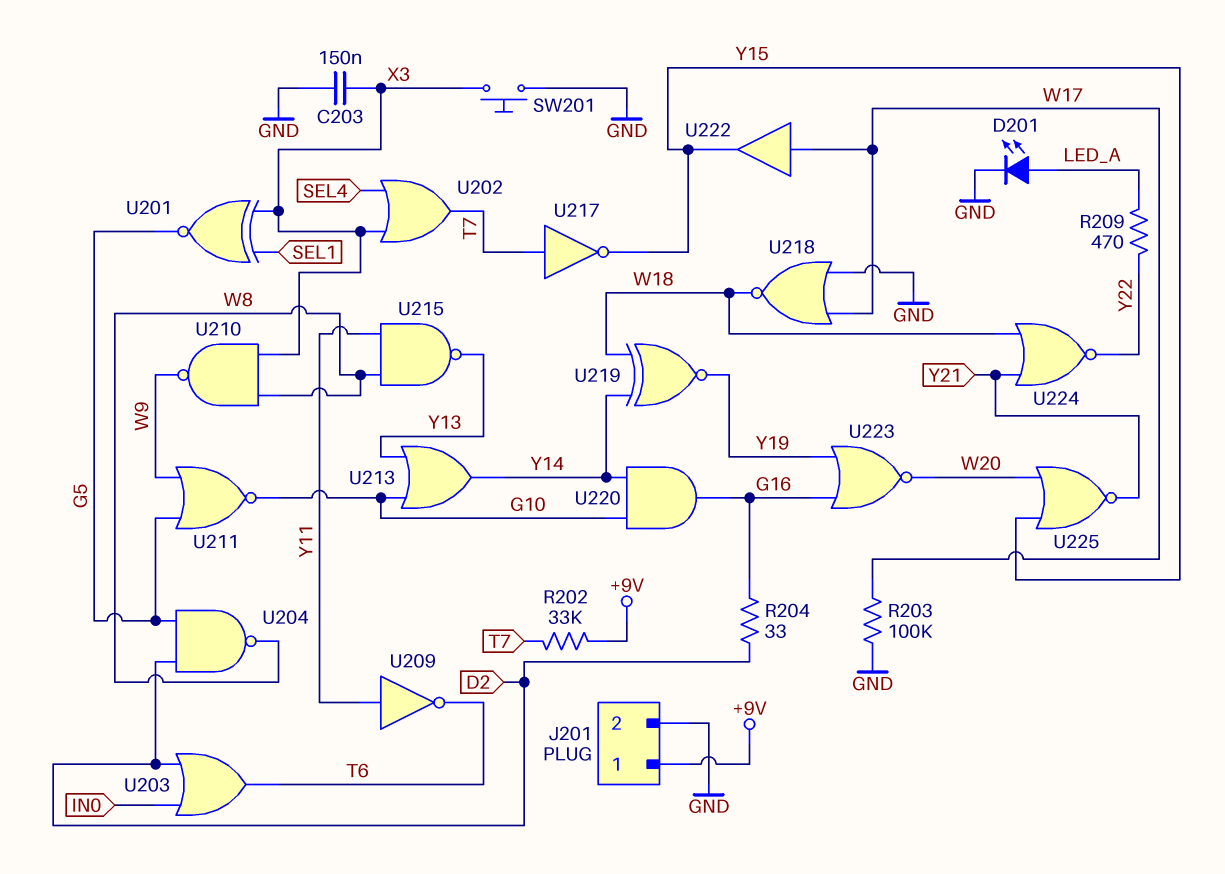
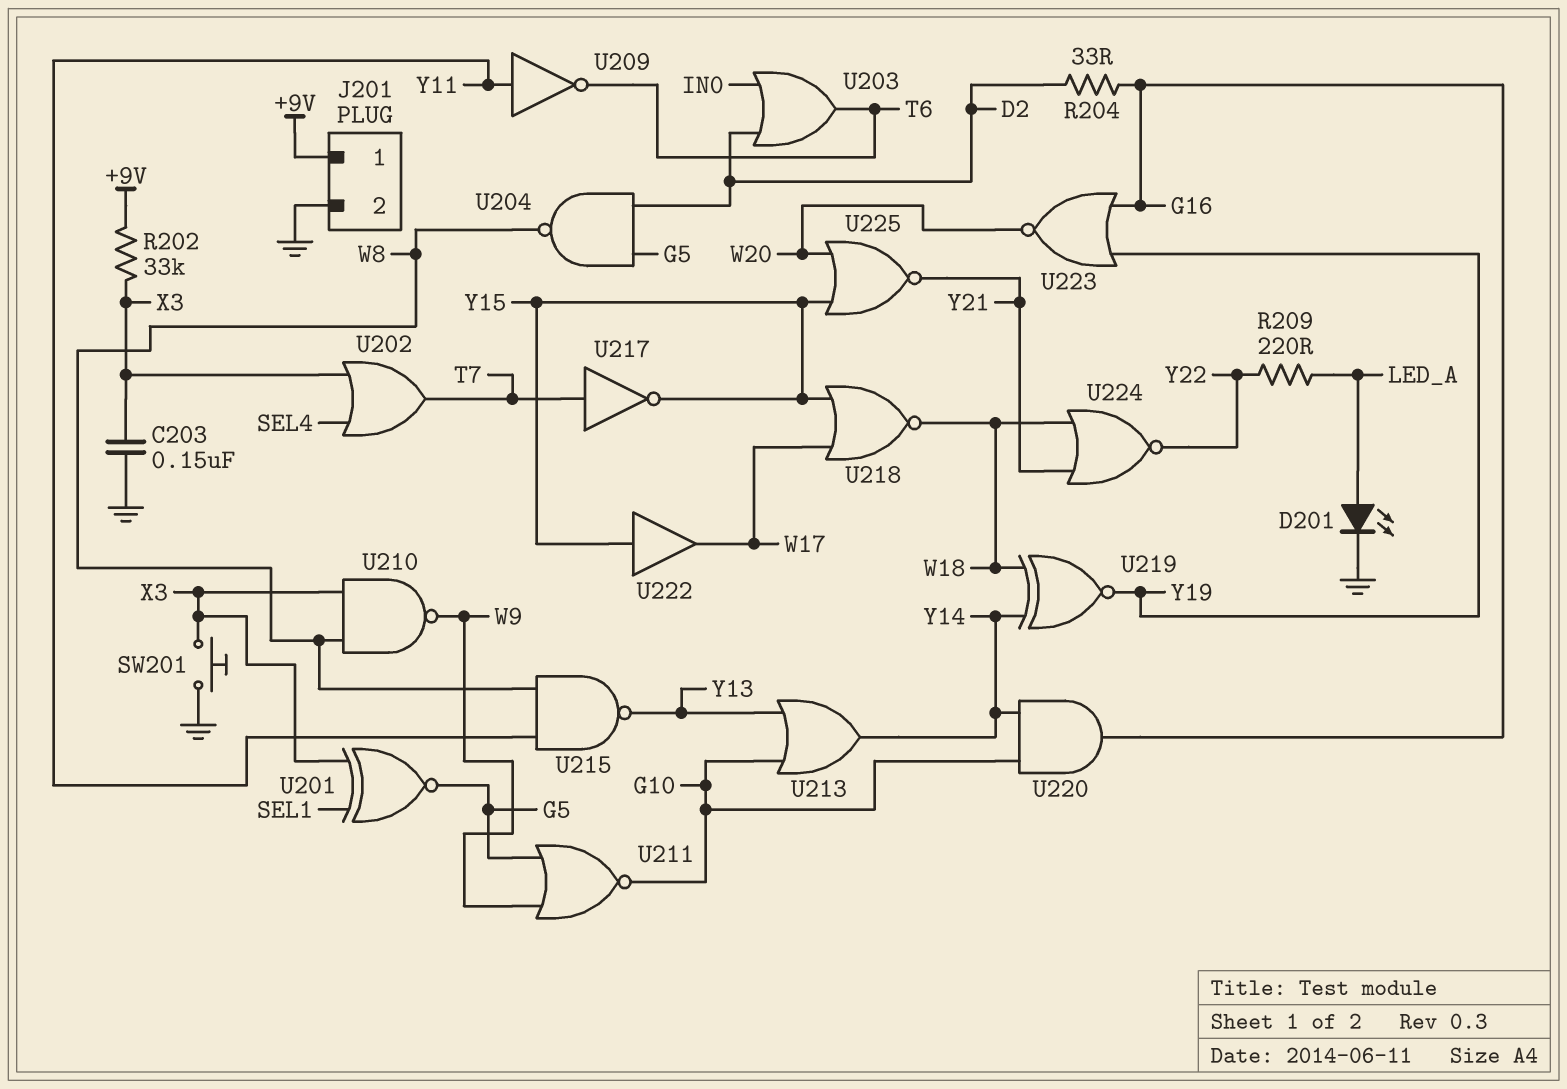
R202: 33k (+9V, T7) -> 33k (+9V, X3)
R203: 100k (GND, W17) -> none
R209: 470 (LED_A, Y22) -> 220 (LED_A, Y22)
U218: NOR (in GND, in W17, out W18) -> NOR (in W17, in Y15, out W18)
U222: buffer (in W17, out Y15) -> buffer (in Y15, out W17)

